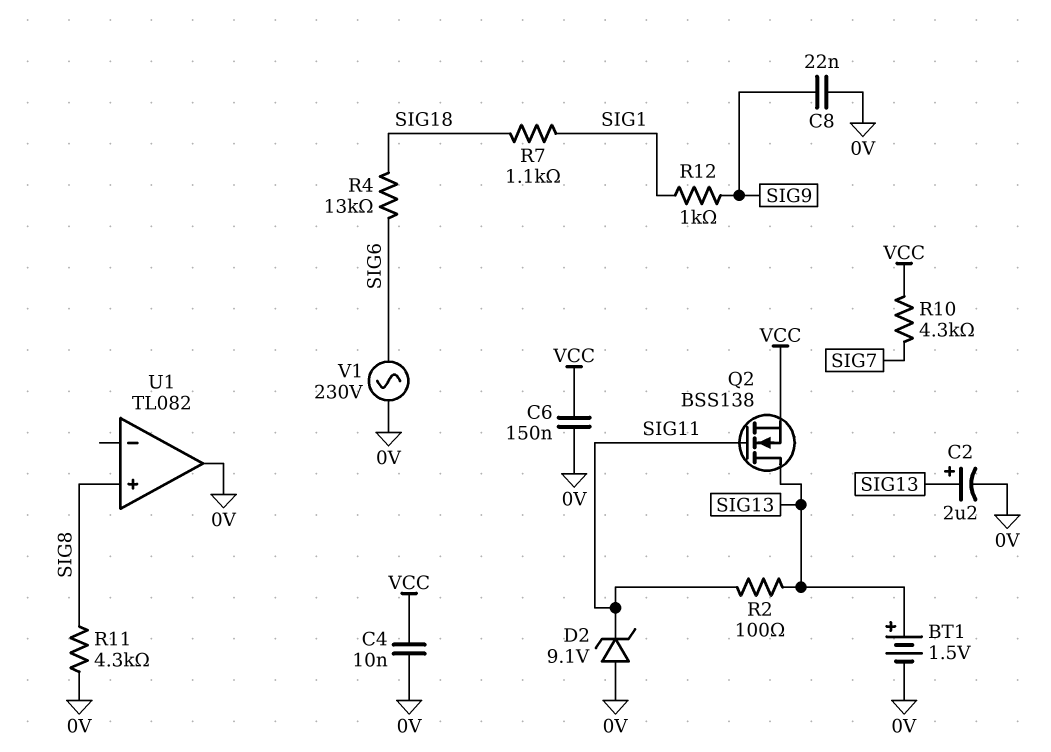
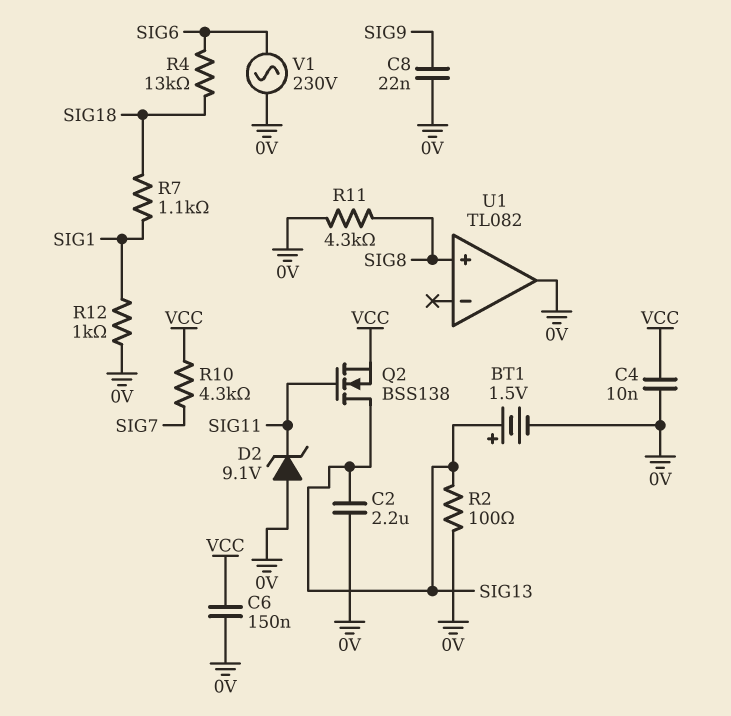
C2: 2.2uF (plus SIG13, minus 0V) -> 2.2uF (0V, SIG13)
R2: 100 (SIG11, SIG13) -> 100 (0V, SIG13)
R12: 1k (SIG1, SIG9) -> 1k (0V, SIG1)

